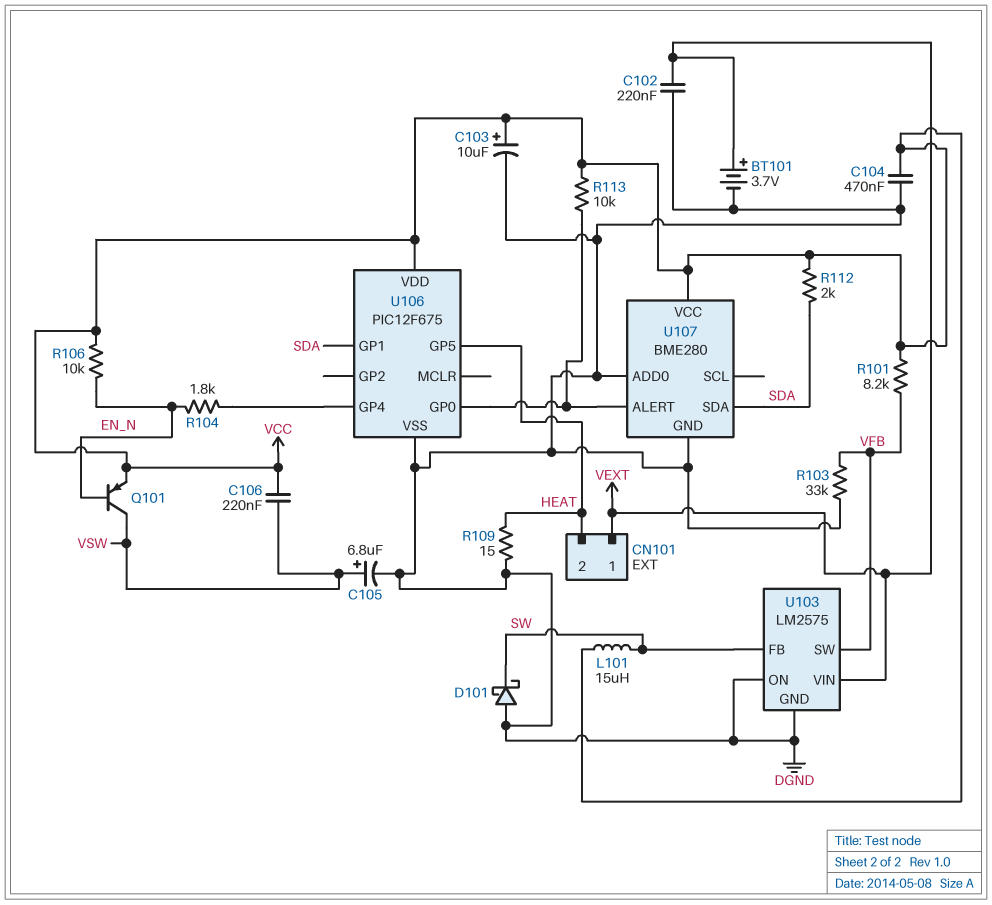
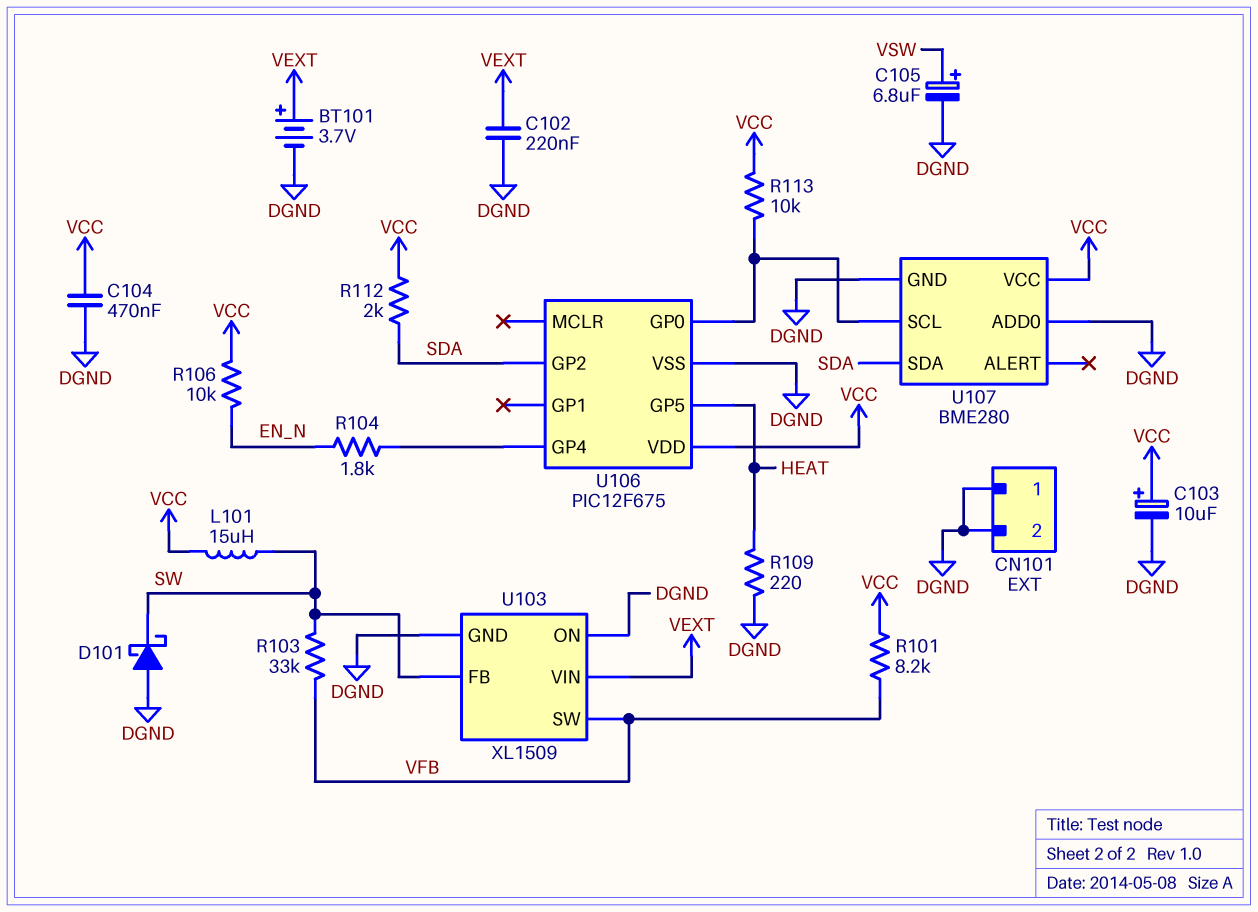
C106: 220nF (VCC, VSW) -> none
CN101 pin 1: VEXT -> DGND
CN101 pin 2: HEAT -> DGND
Q101: PNP (B EN_N, C VSW, E VCC) -> none
R103: 33k (DGND, VFB) -> 33k (SW, VFB)
R109: 15 (DGND, HEAT) -> 220 (DGND, HEAT)
U103: LM2575 -> XL1509
U106 pin GP1: SDA -> none
U106 pin GP2: none -> SDA
U107 pin ALERT: U106/GP0 -> none
U107 pin SCL: none -> U106/GP0

